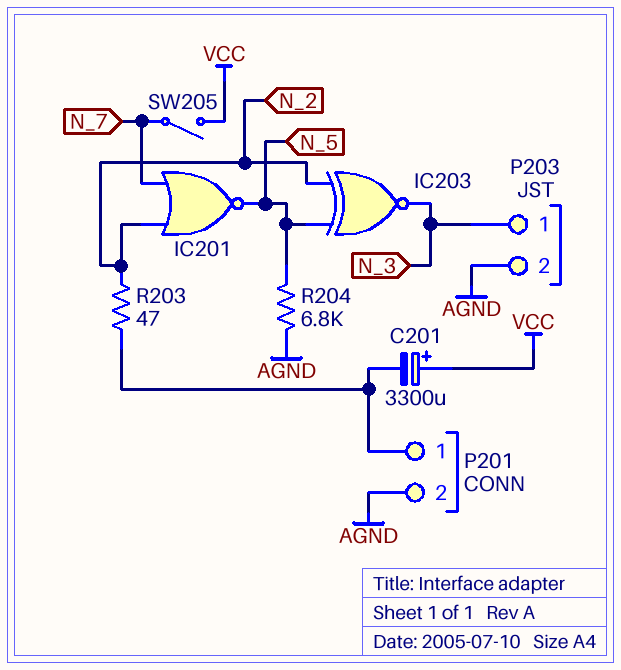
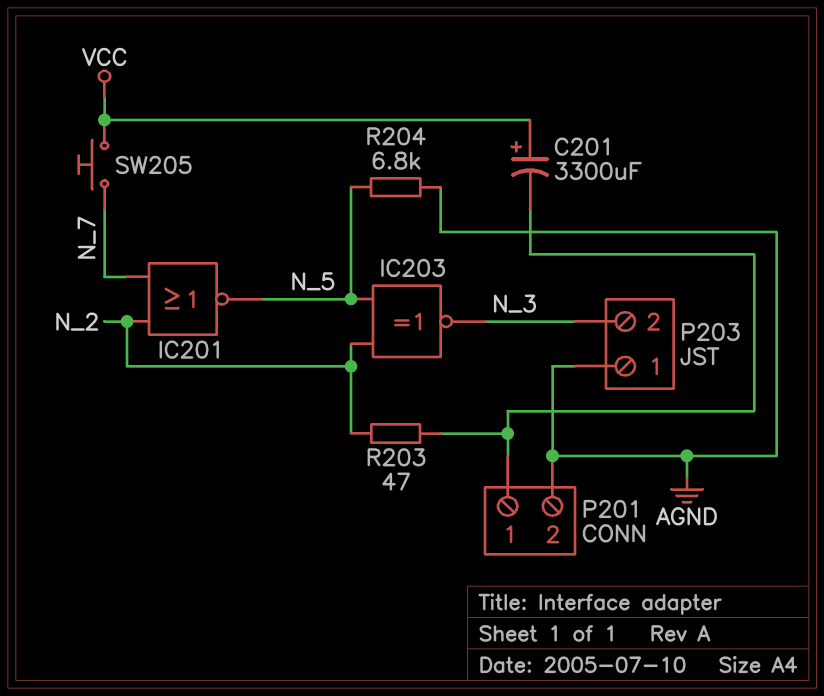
P203 pin 1: N_3 -> AGND
P203 pin 2: AGND -> N_3
SW205: switch (N_7, VCC) -> button (N_7, VCC)

